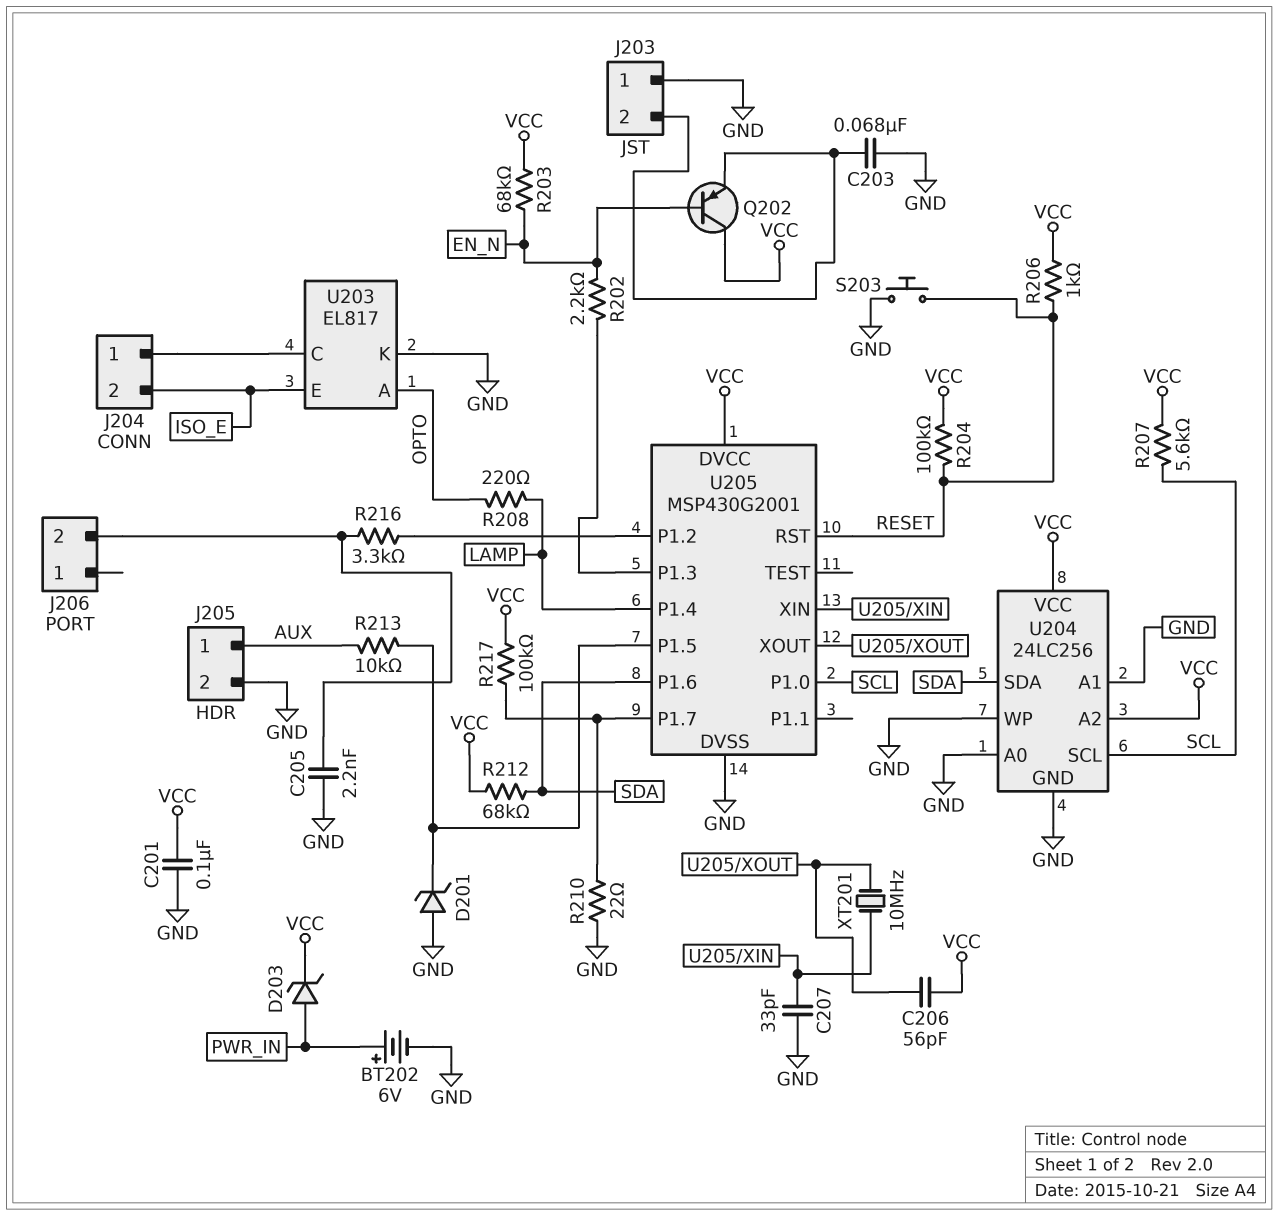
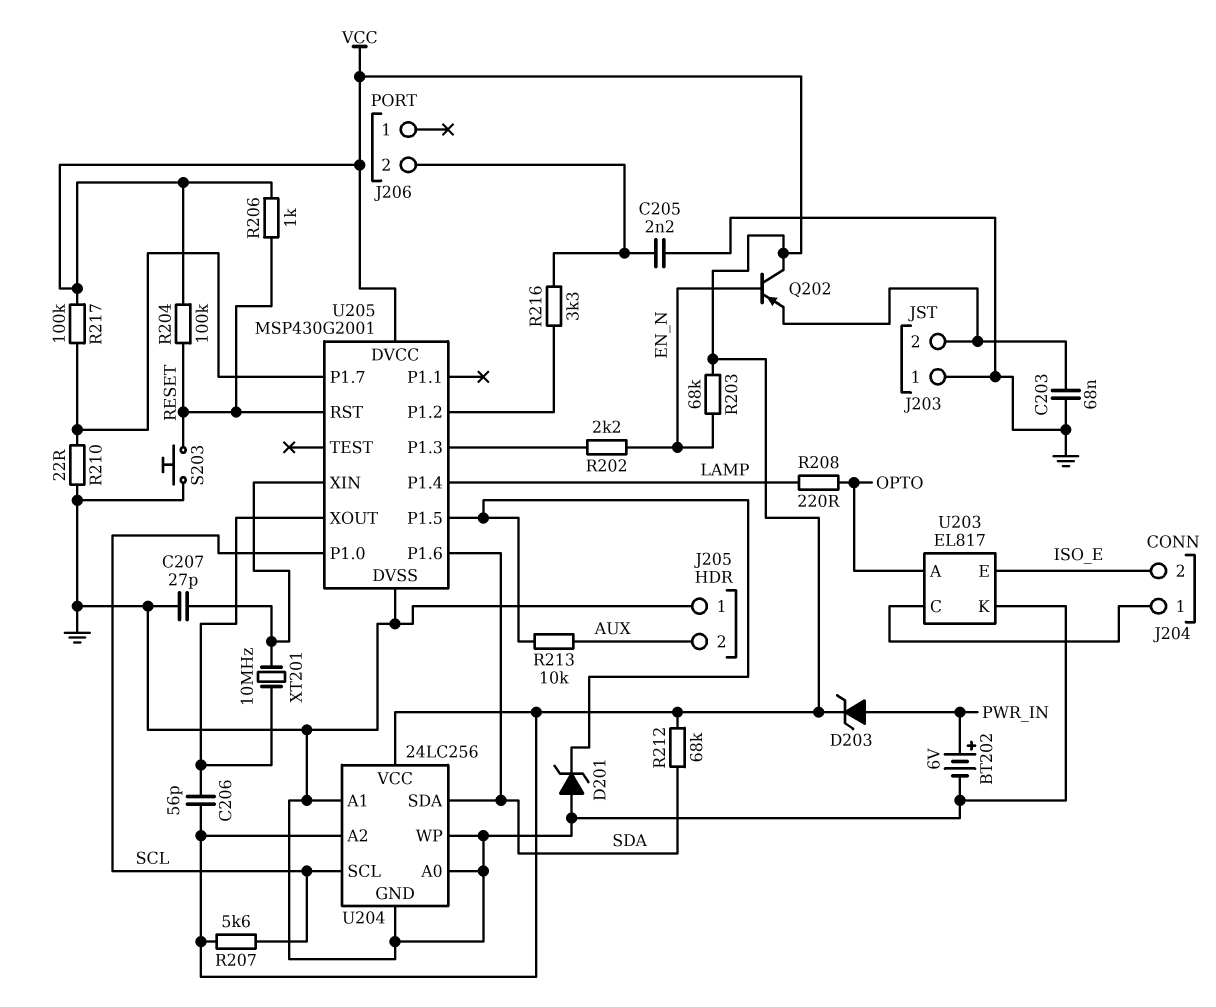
C201: 100nF (GND, VCC) -> none
C207: 33pF (GND, U205/XIN) -> 27pF (GND, U205/XIN)
J205 pin 1: AUX -> GND
J205 pin 2: GND -> AUX

